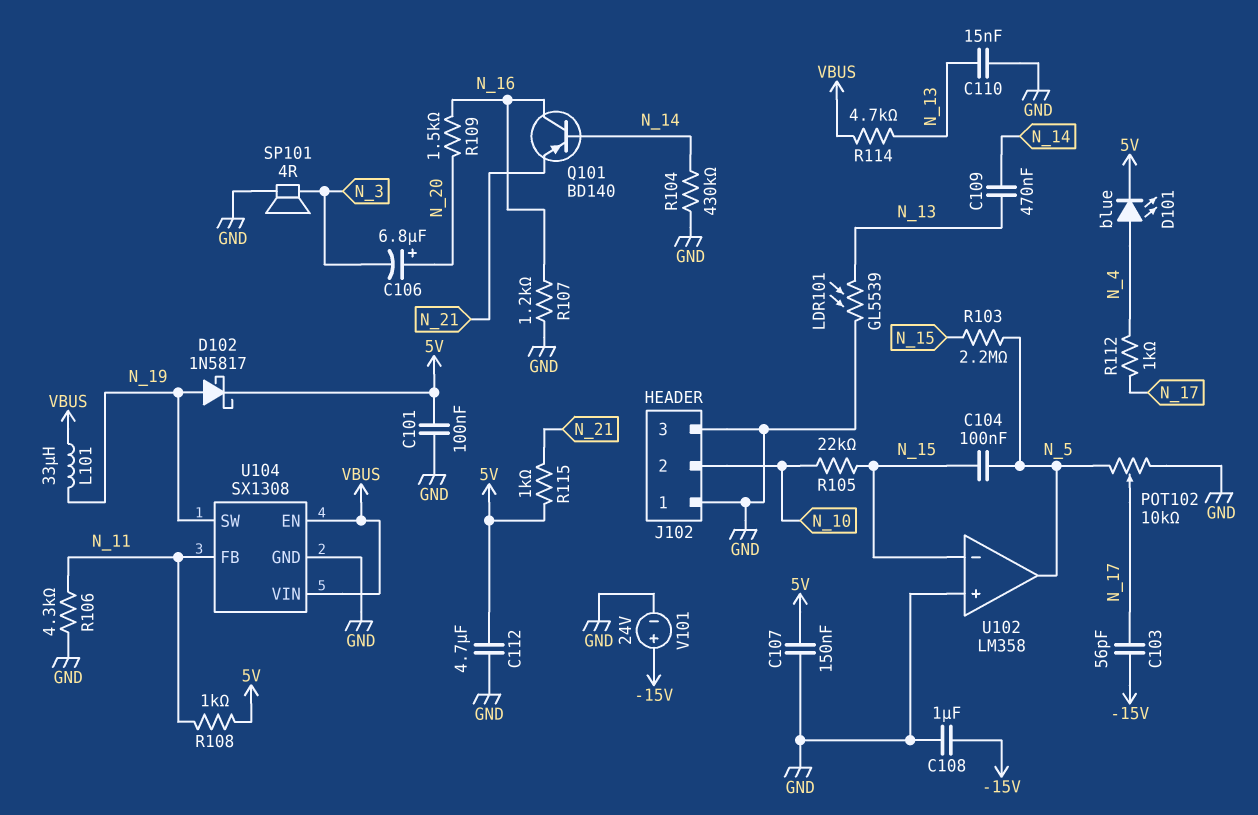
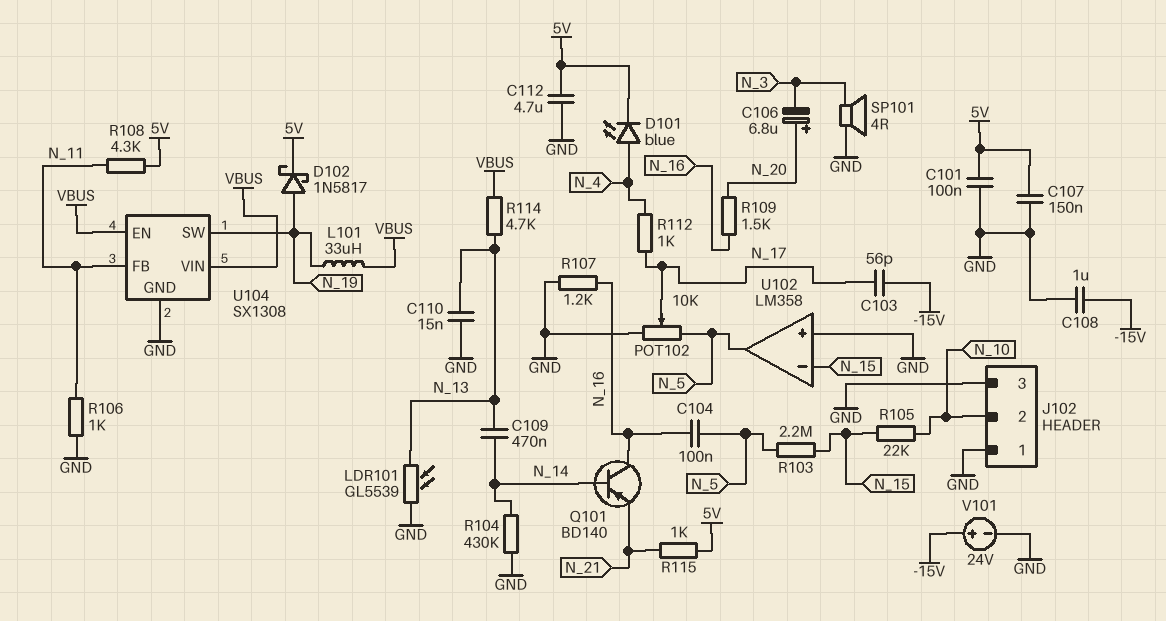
C104: 100nF (N_5, N_15) -> 100nF (N_5, N_16)
R106: 4.3k (GND, N_11) -> 1k (GND, N_11)
R108: 1k (5V, N_11) -> 4.3k (5V, N_11)

